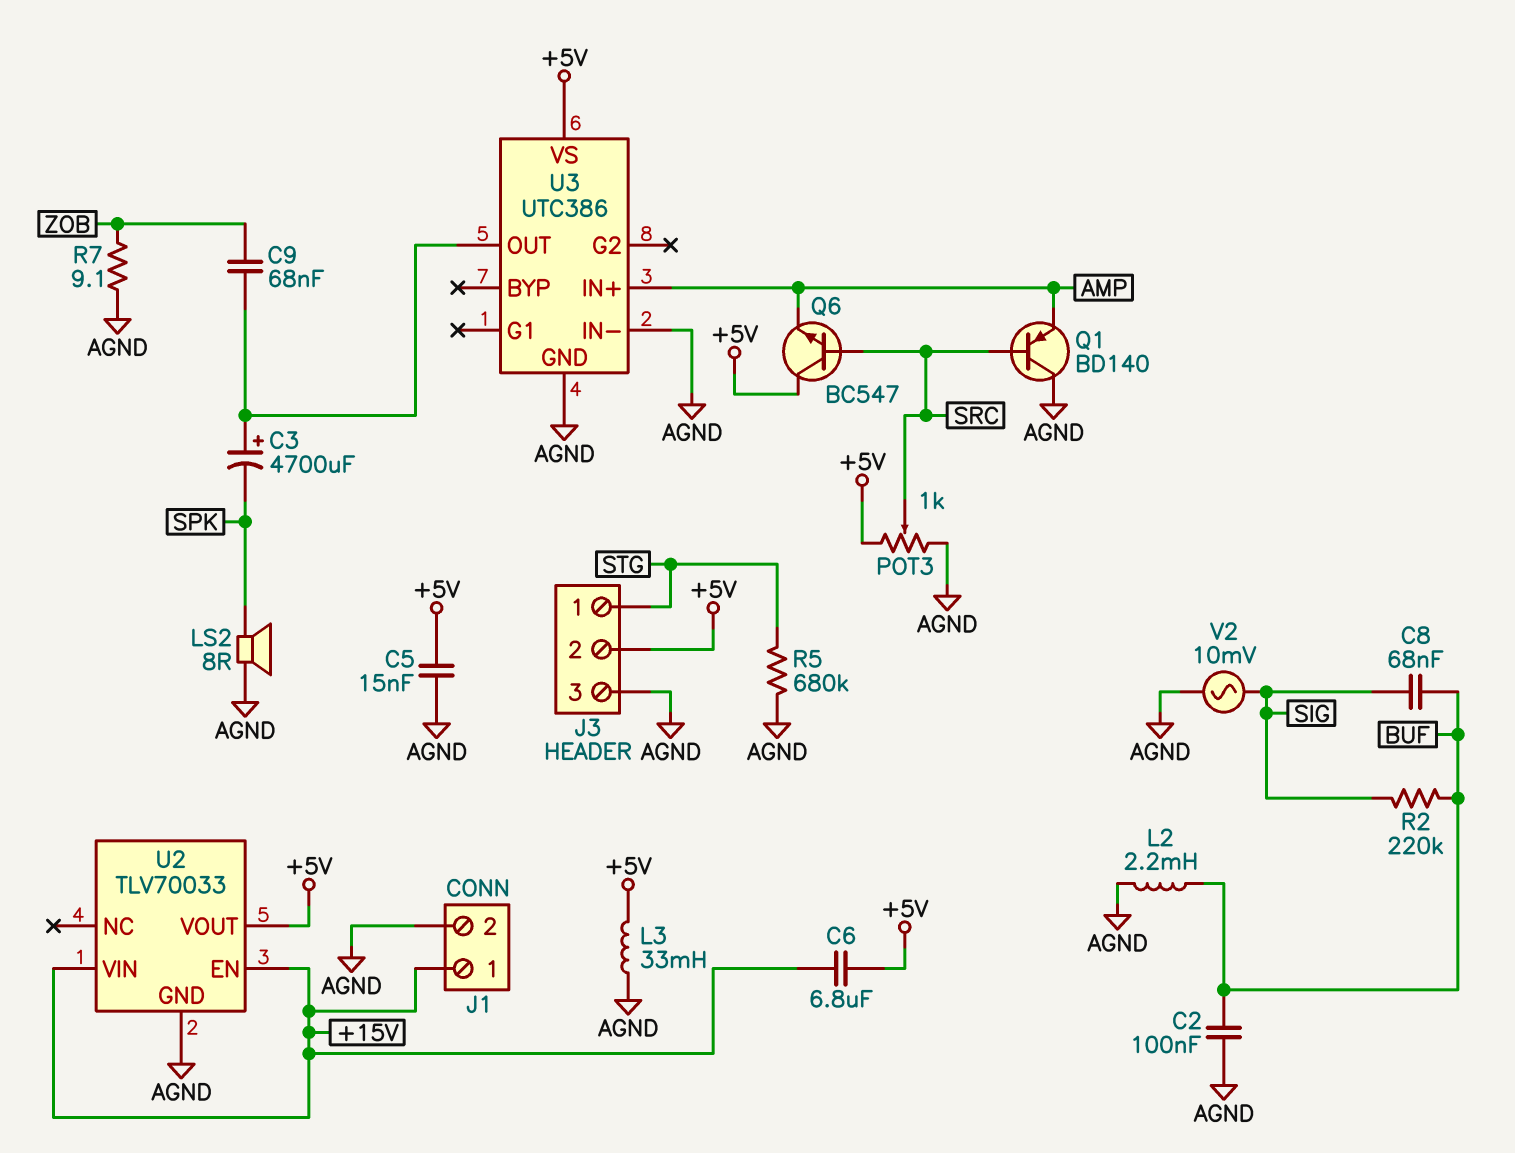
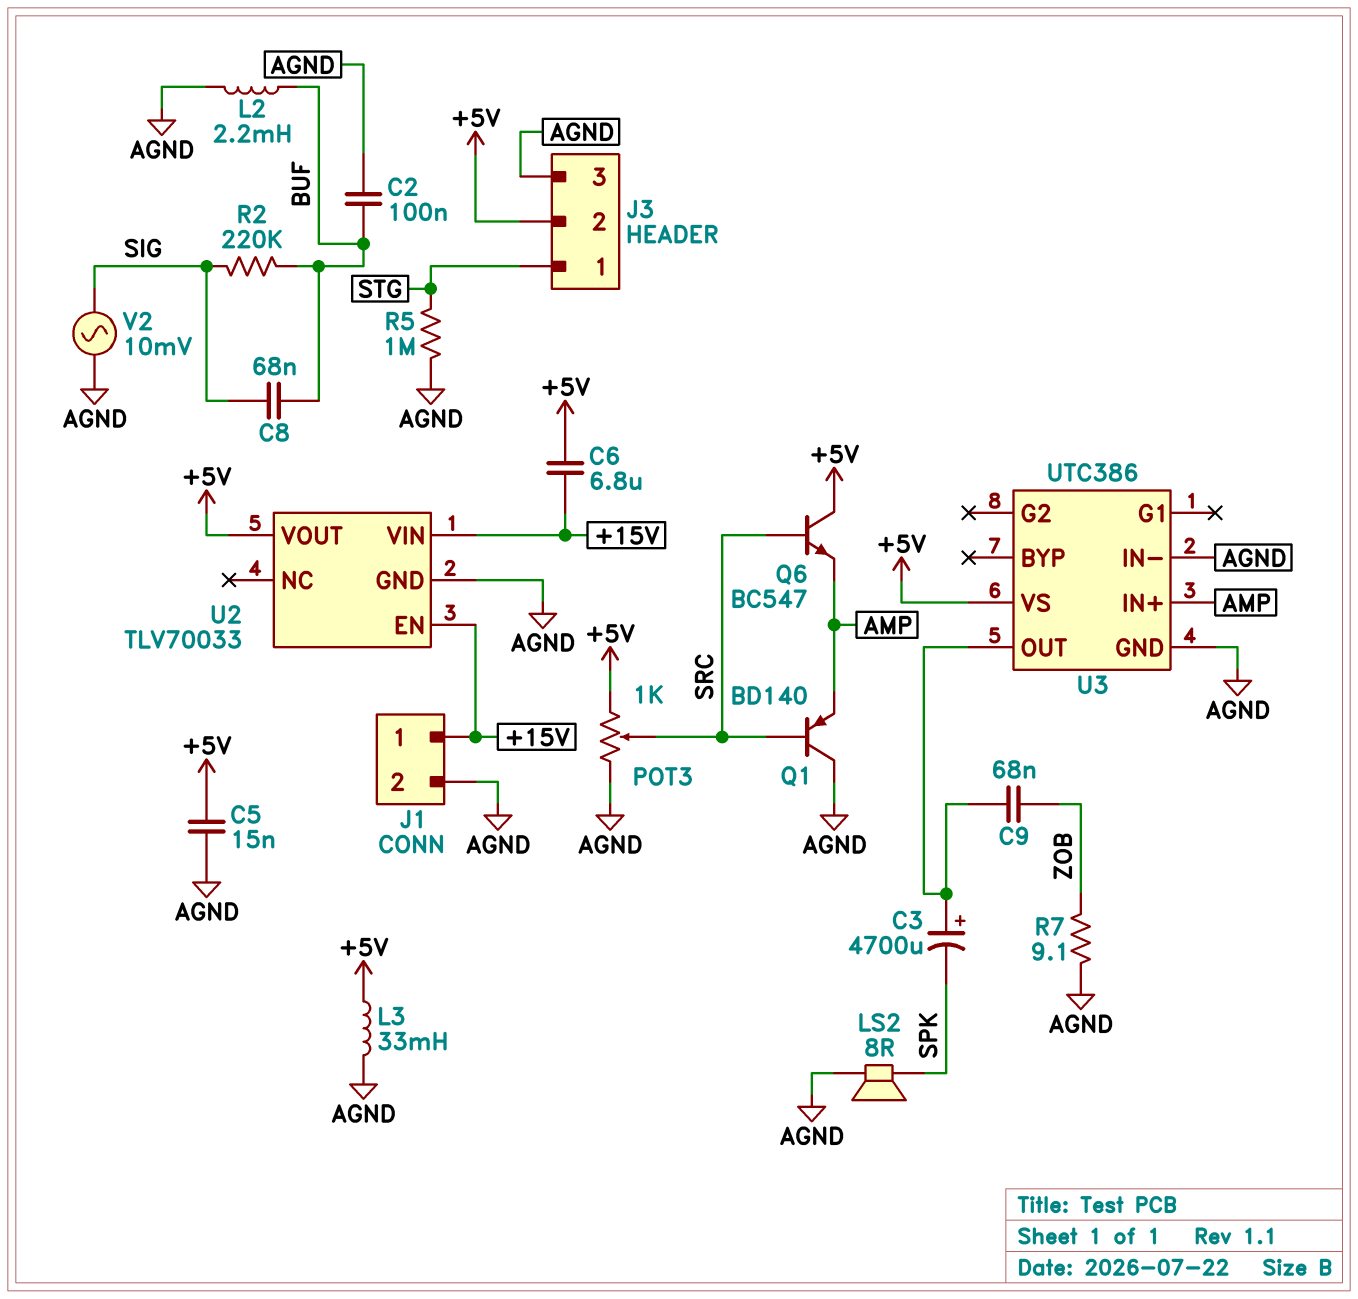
R5: 680k (AGND, STG) -> 1M (AGND, STG)

